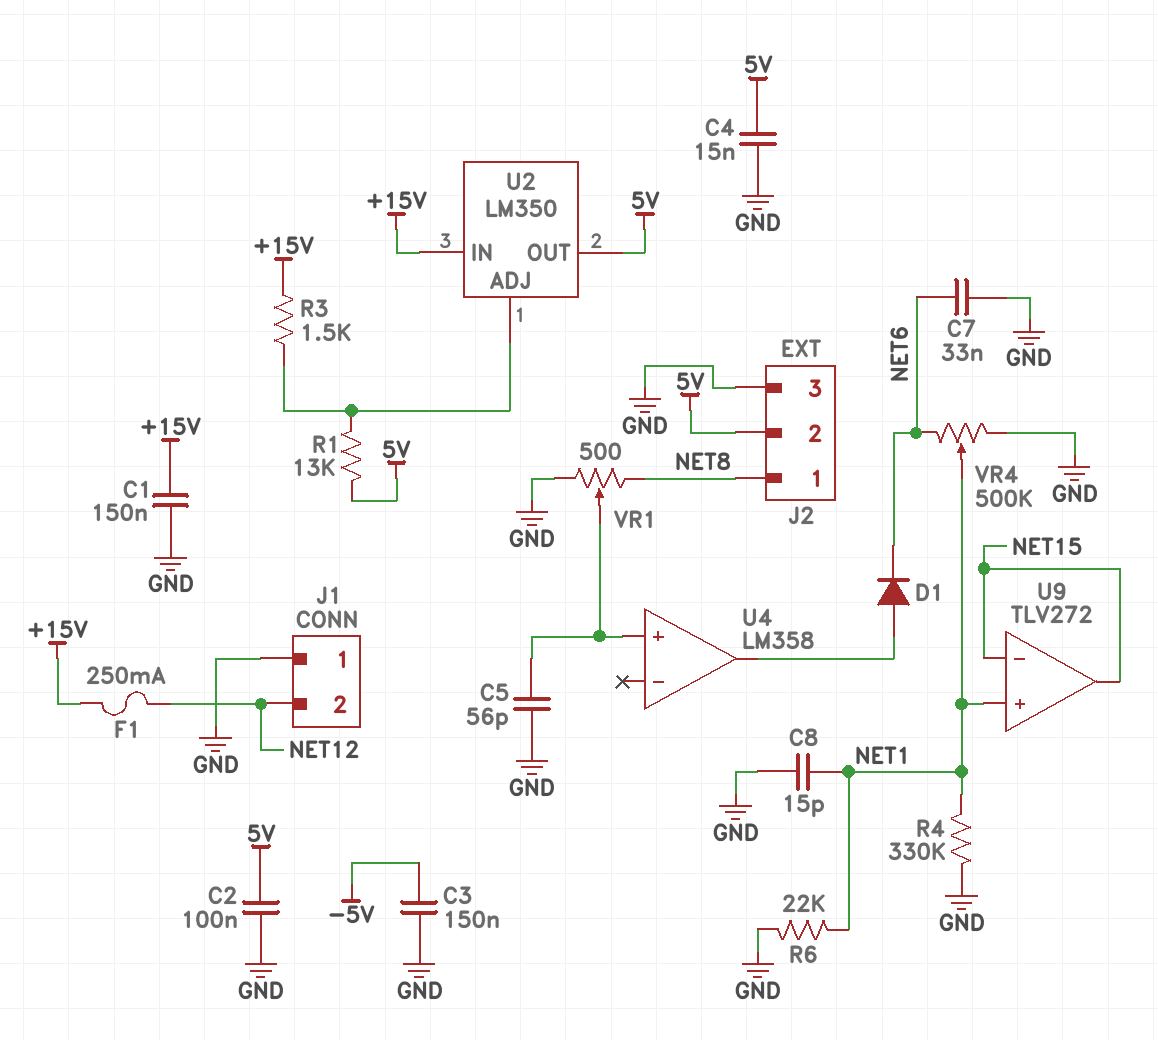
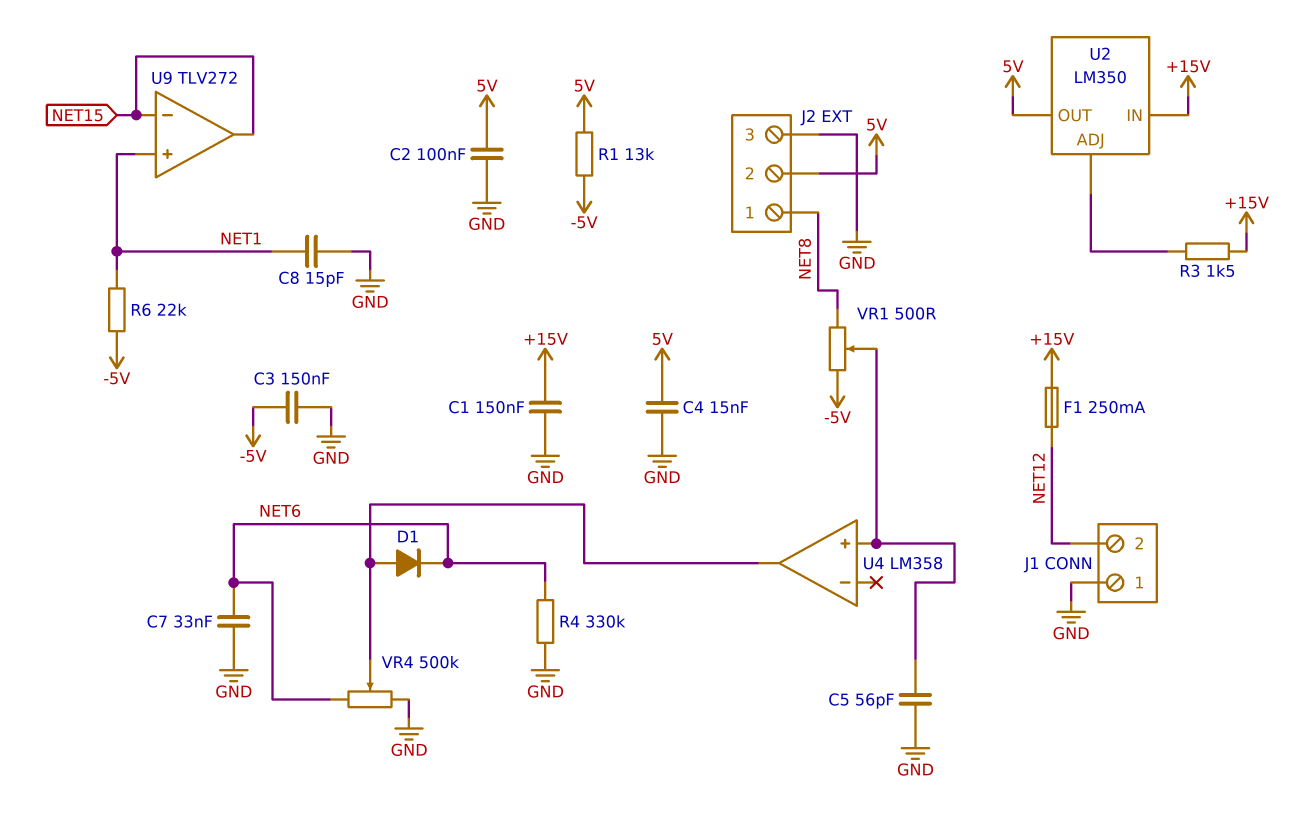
R1: 13k (5V, U2/ADJ) -> 13k (-5V, 5V)
R4: 330k (GND, NET1) -> 330k (GND, NET6)
R6: 22k (GND, NET1) -> 22k (-5V, NET1)
VR1: 500 (GND, NET8, wiper U4/in+) -> 500 (-5V, NET8, wiper U4/in+)
VR4: 500k (GND, NET6, wiper NET1) -> 500k (GND, NET6, wiper U4/out)

